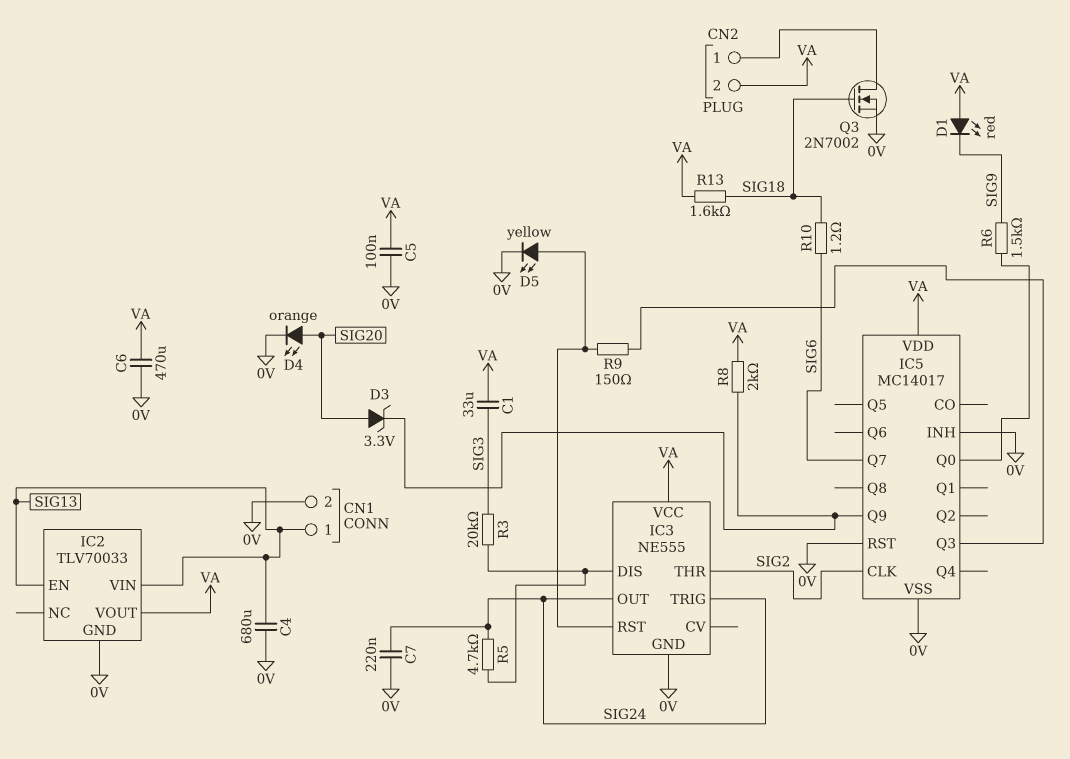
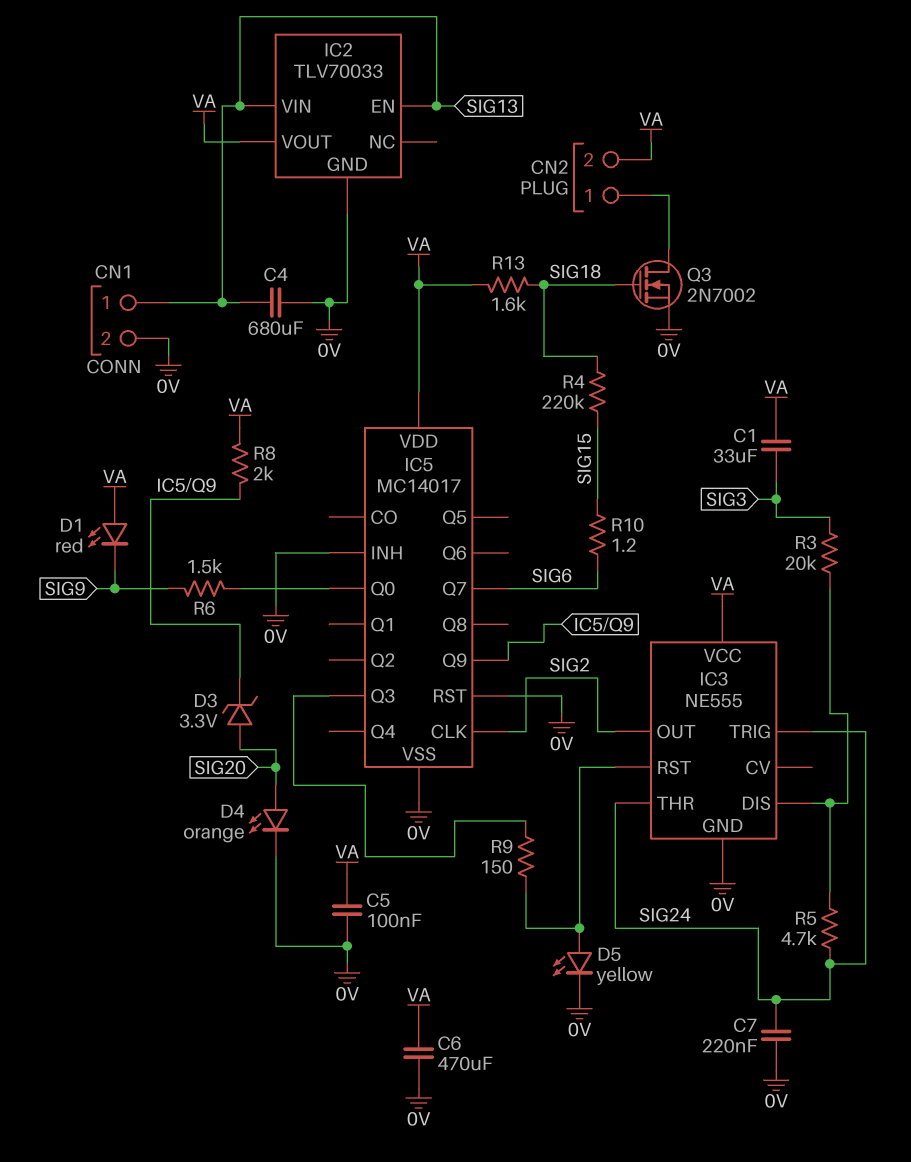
IC3 pin OUT: SIG24 -> SIG2
IC3 pin THR: SIG2 -> SIG24
R4: none -> 220k (SIG15, SIG18)
R10: 1.2 (SIG6, SIG18) -> 1.2 (SIG6, SIG15)

